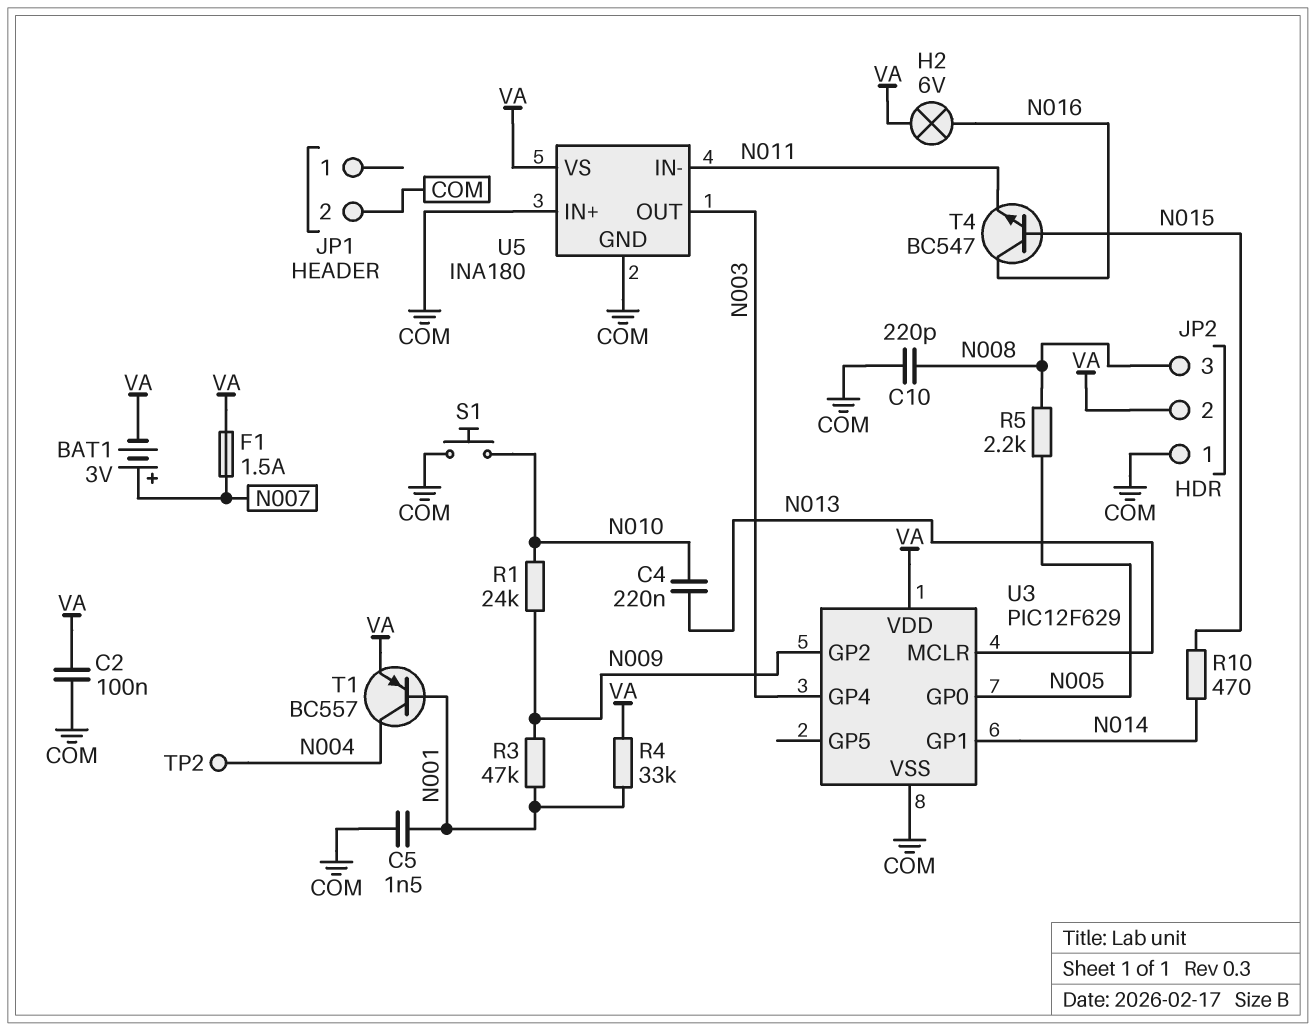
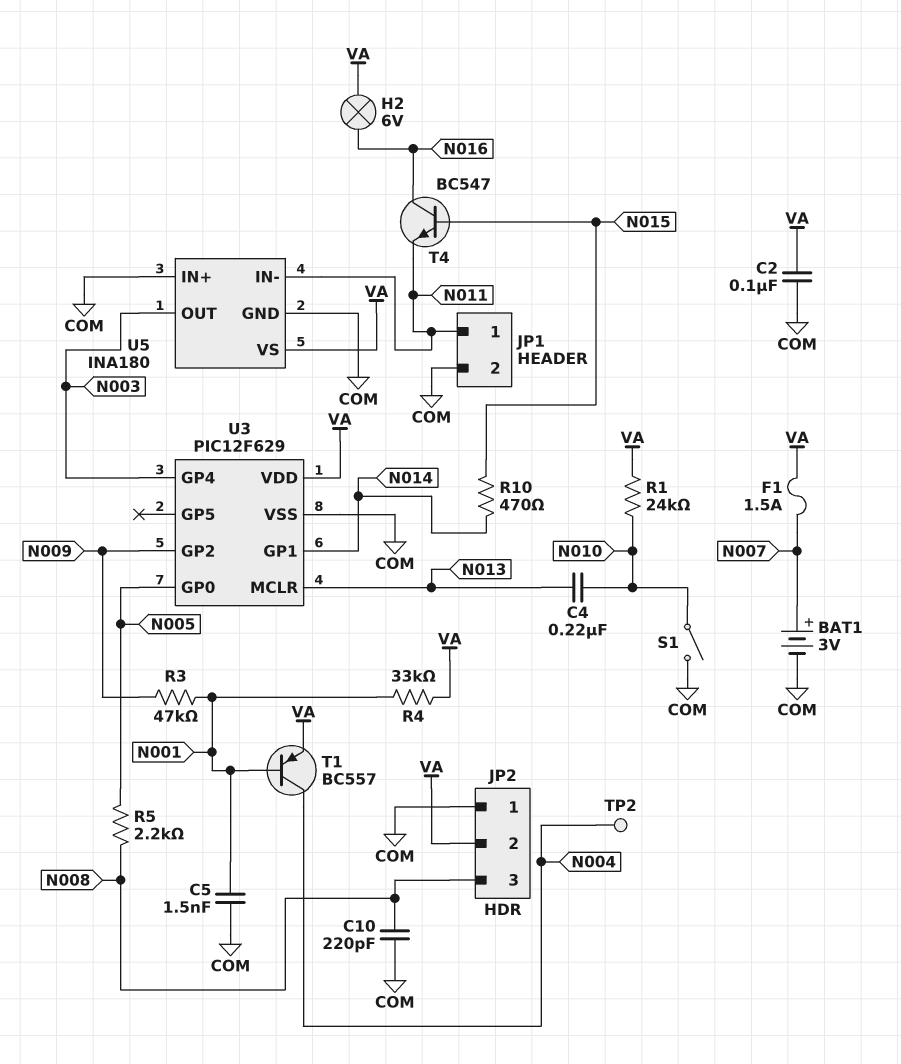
BAT1: 3V (plus N007, minus VA) -> 3V (plus N007, minus COM)
JP1 pin 1: none -> N011
R1: 24k (N009, N010) -> 24k (N010, VA)
S1: button (COM, N010) -> switch (COM, N010)

